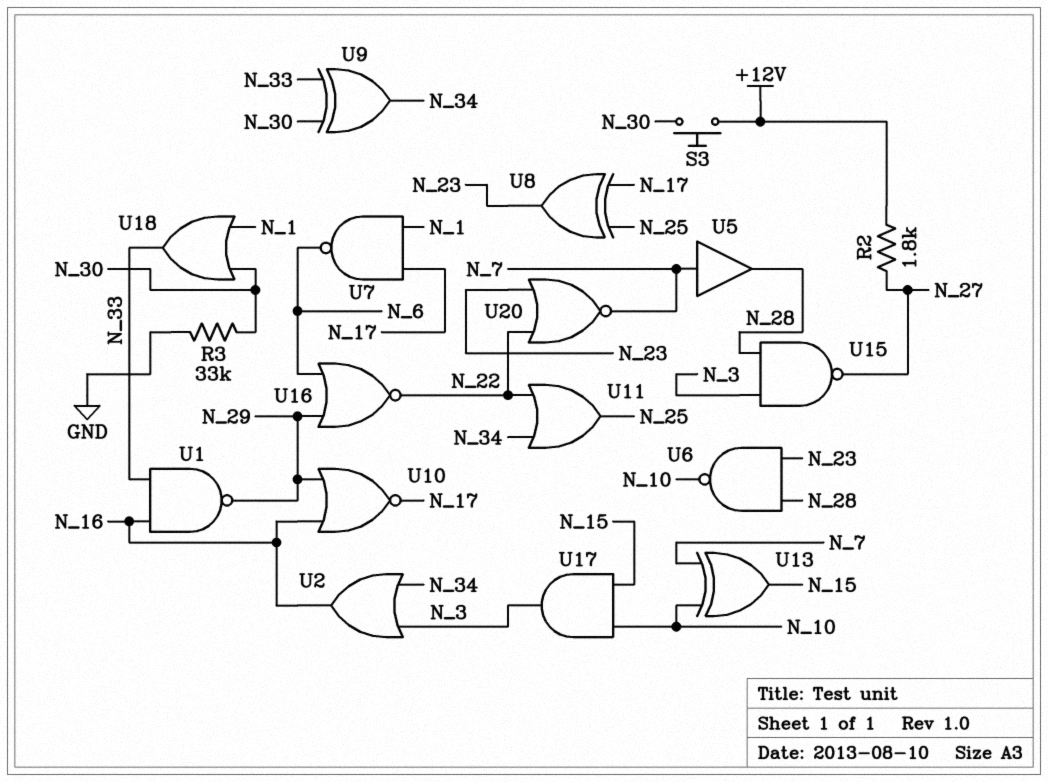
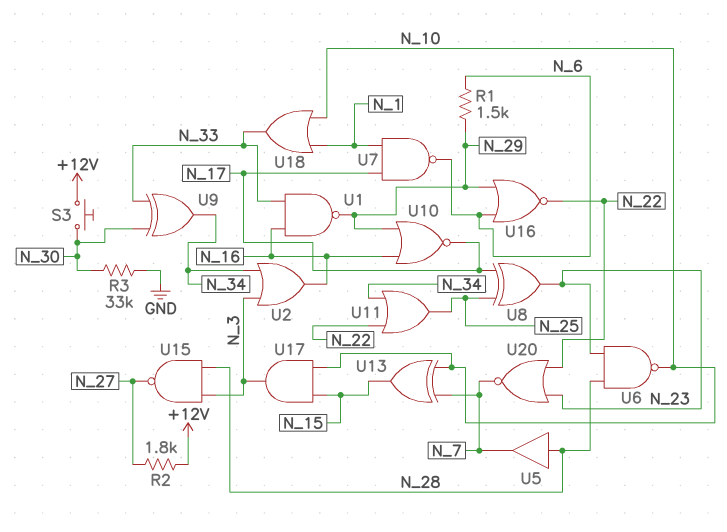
R1: none -> 1.5k (N_6, N_29)
U5: buffer (in N_7, out N_28) -> buffer (in N_28, out N_7)
U18: OR (in N_1, in N_30, out N_33) -> OR (in N_1, in N_10, out N_33)

